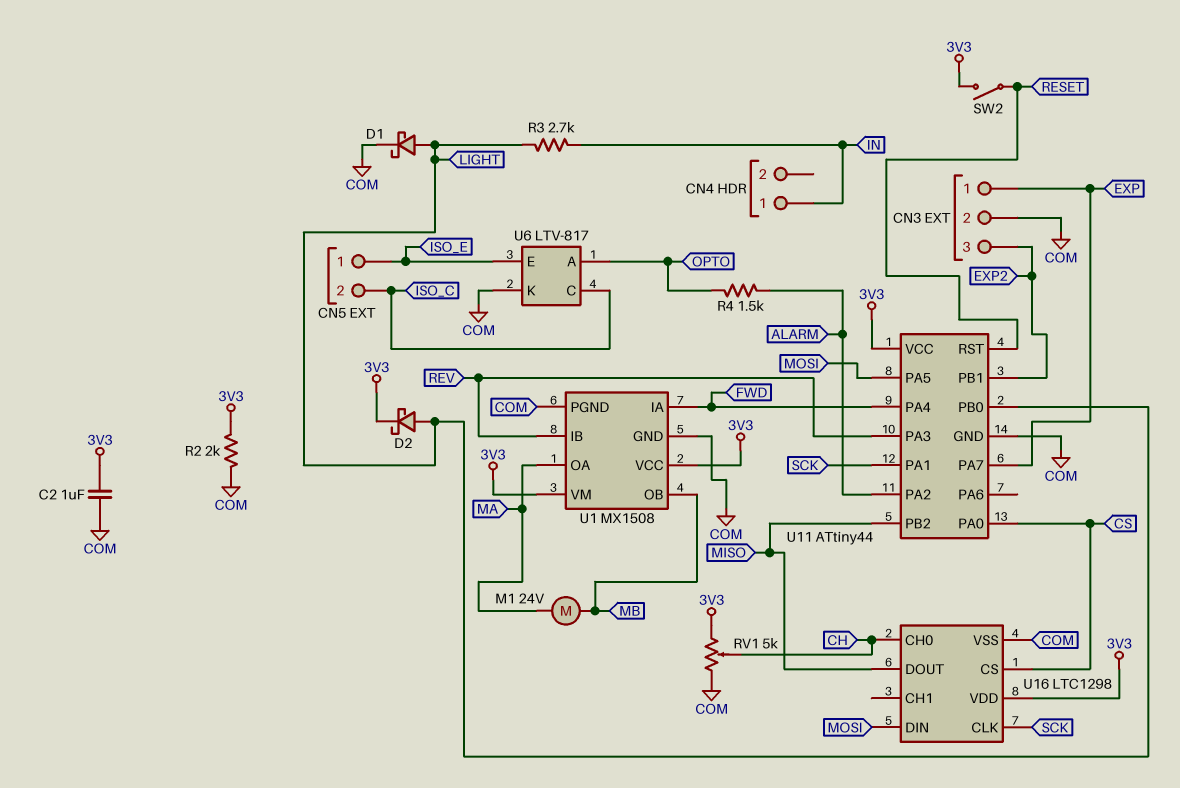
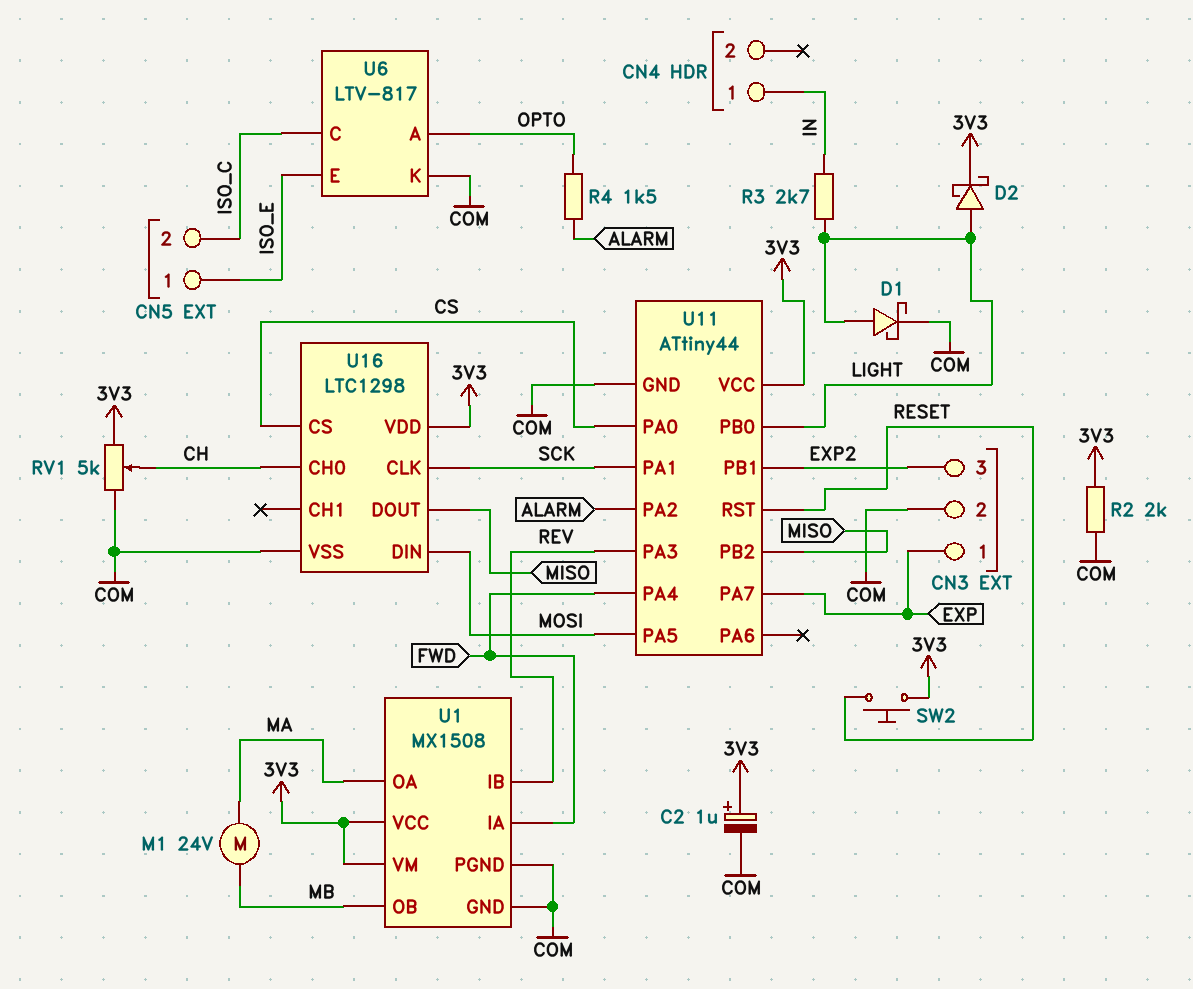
C2: 1uF (3V3, COM) -> 1uF (plus 3V3, minus COM)
SW2: switch (3V3, RESET) -> button (3V3, RESET)

